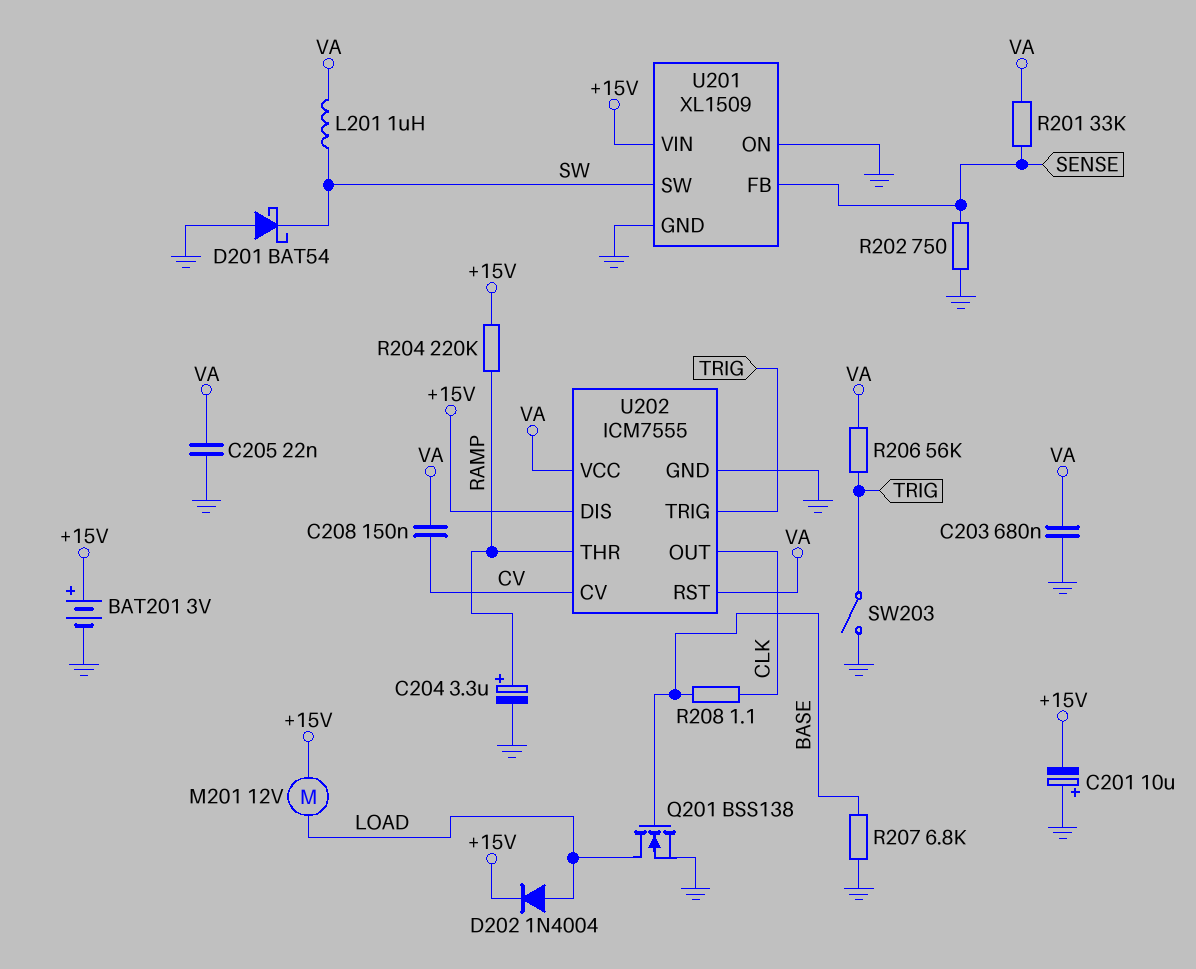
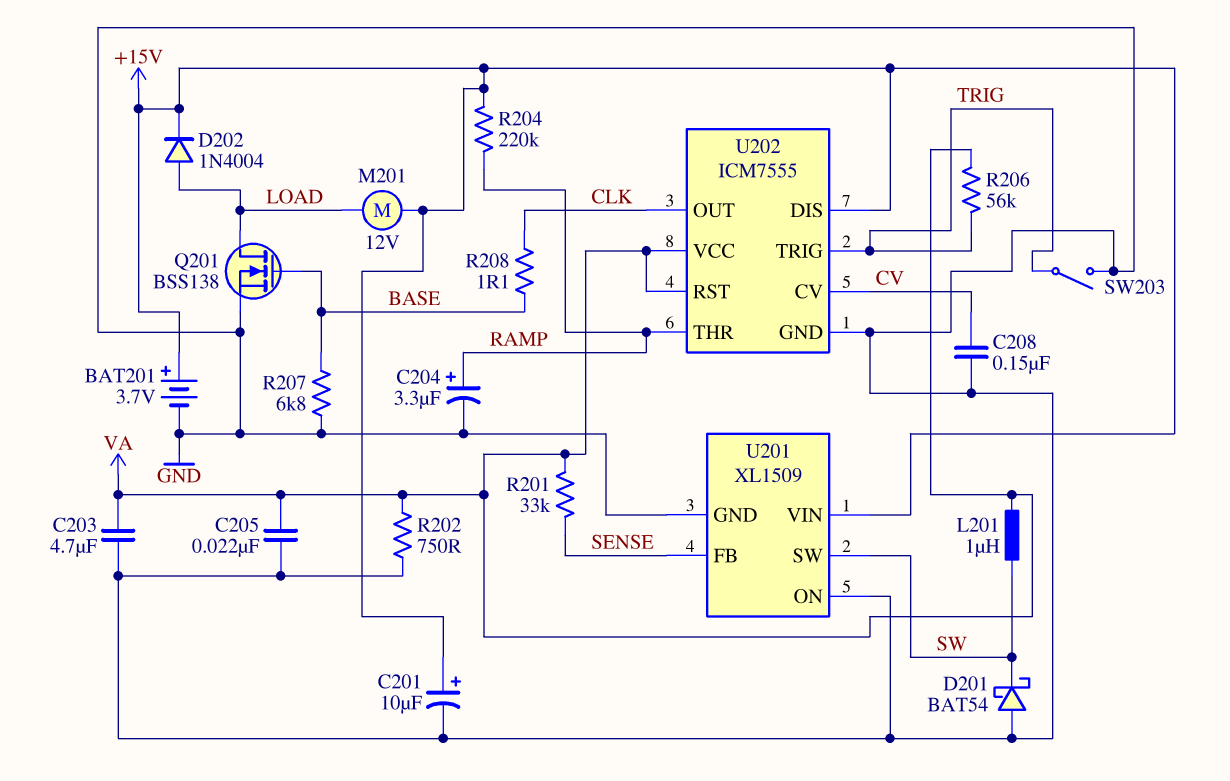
BAT201: 3V (plus +15V, minus GND) -> 3.7V (plus +15V, minus GND)
C201: 10uF (plus GND, minus +15V) -> 10uF (plus +15V, minus GND)
C203: 680nF (GND, VA) -> 4.7uF (GND, VA)
C208: 150nF (CV, VA) -> 150nF (CV, GND)
R202: 750 (GND, SENSE) -> 750 (GND, VA)

